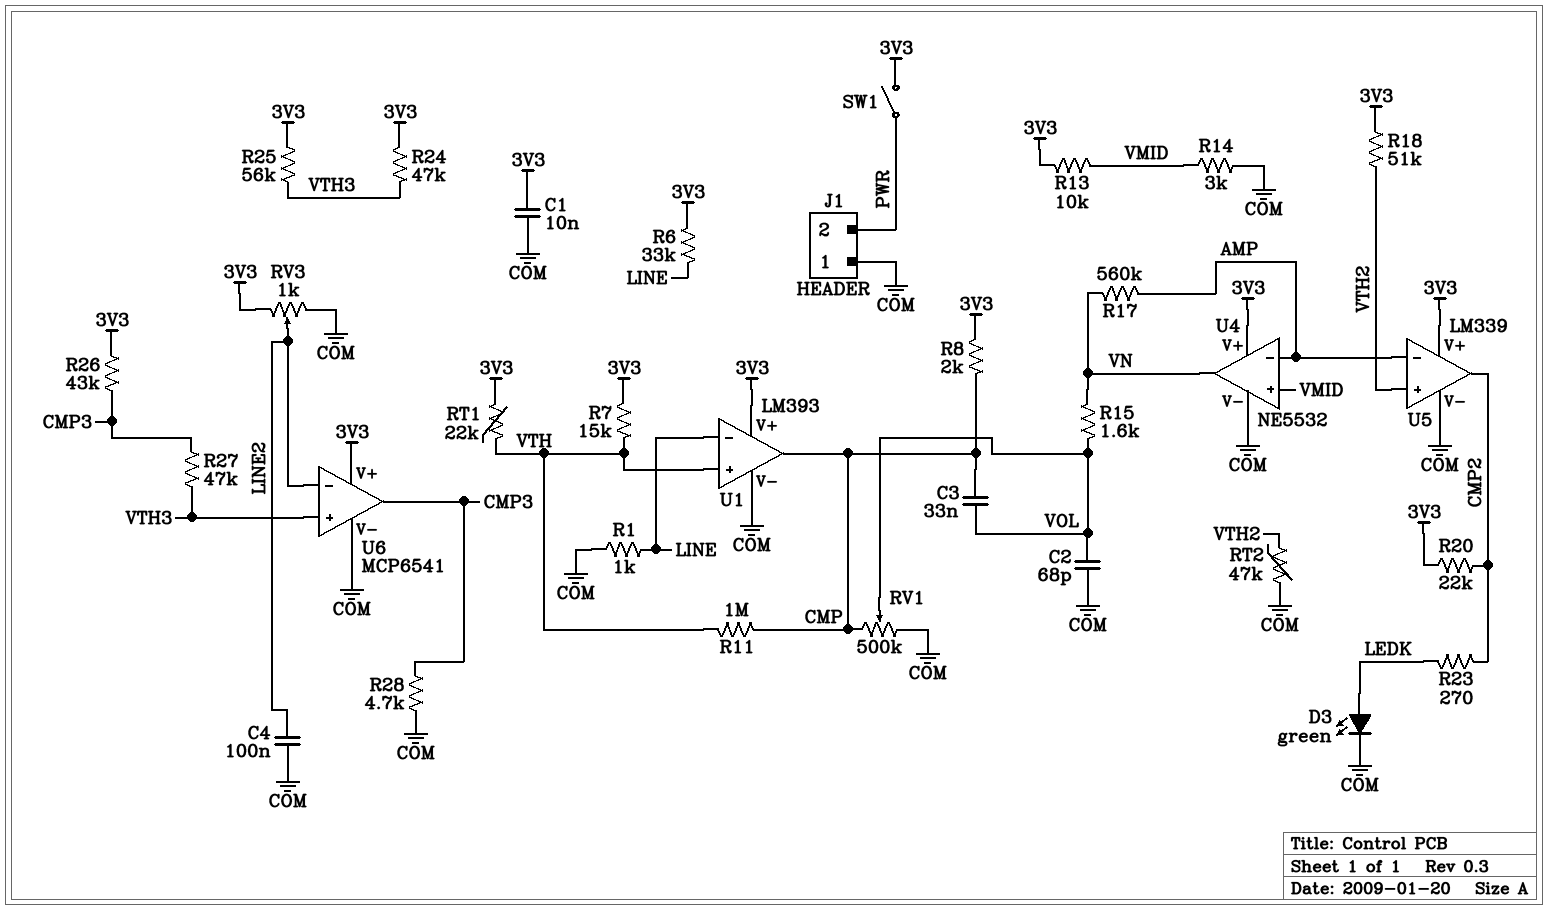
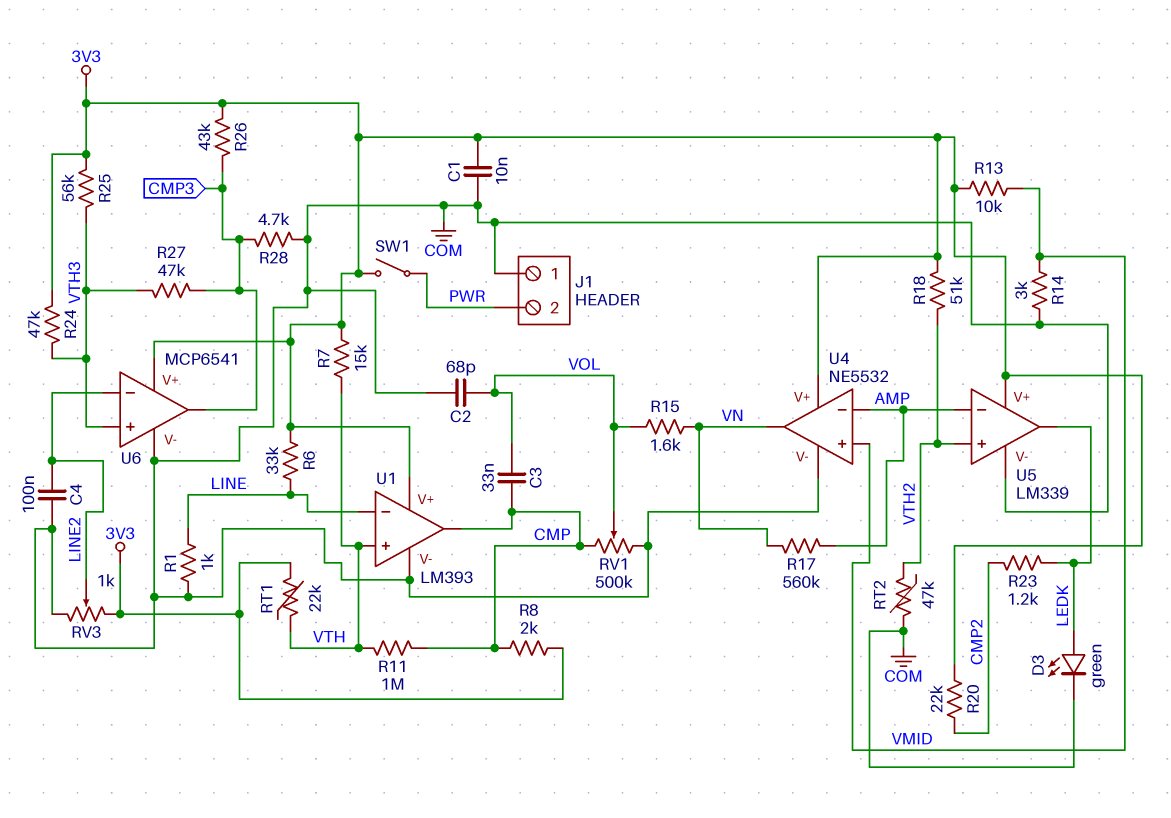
R23: 270 (CMP2, LEDK) -> 1.2k (CMP2, LEDK)
U5 pin out: CMP2 -> LEDK

